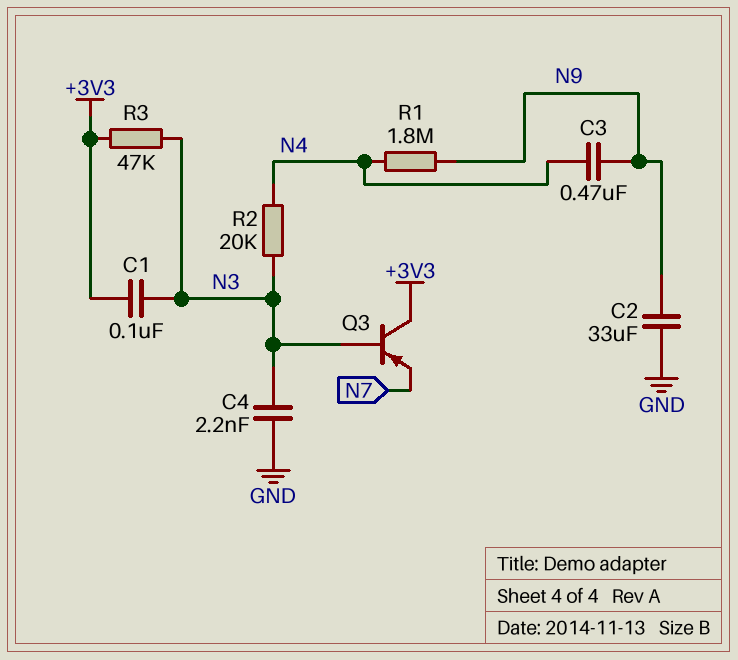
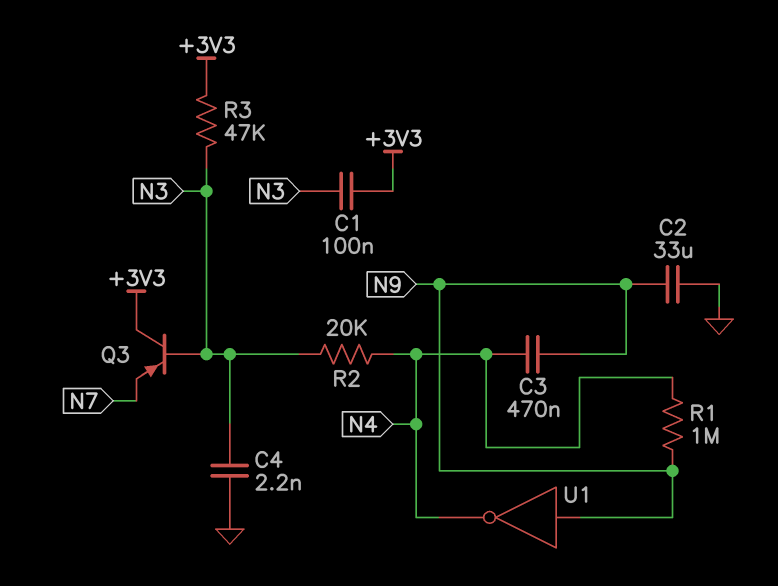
R1: 1.8M (N4, N9) -> 1M (N4, N9)
U1: none -> NOT (in N9, out N4)

